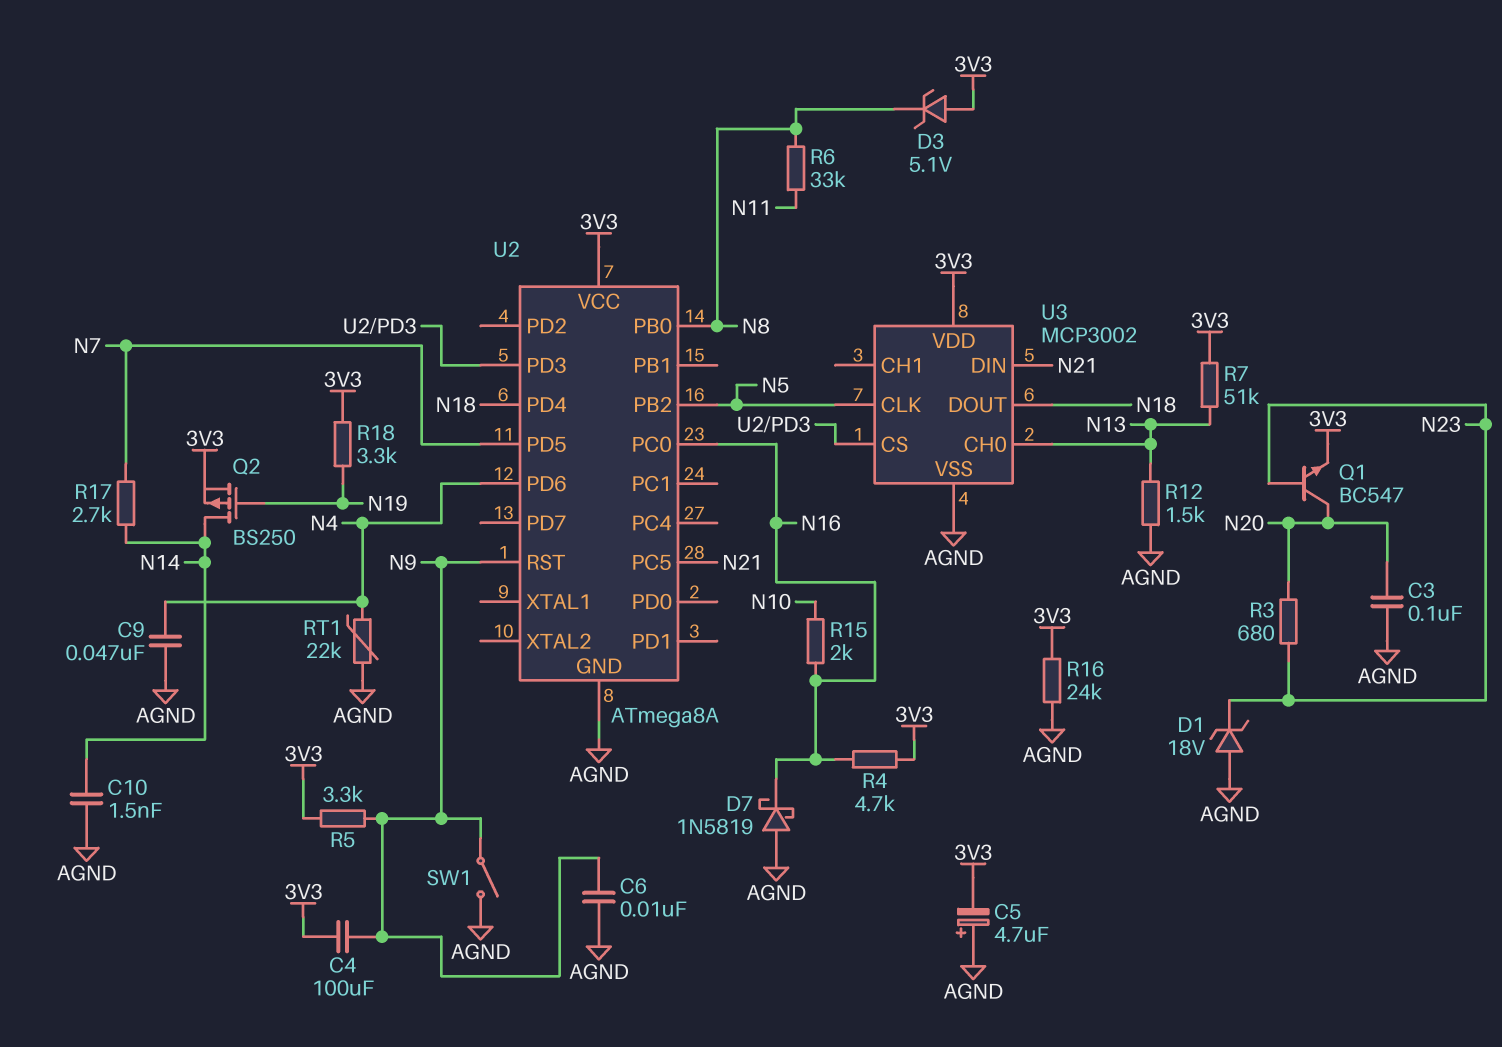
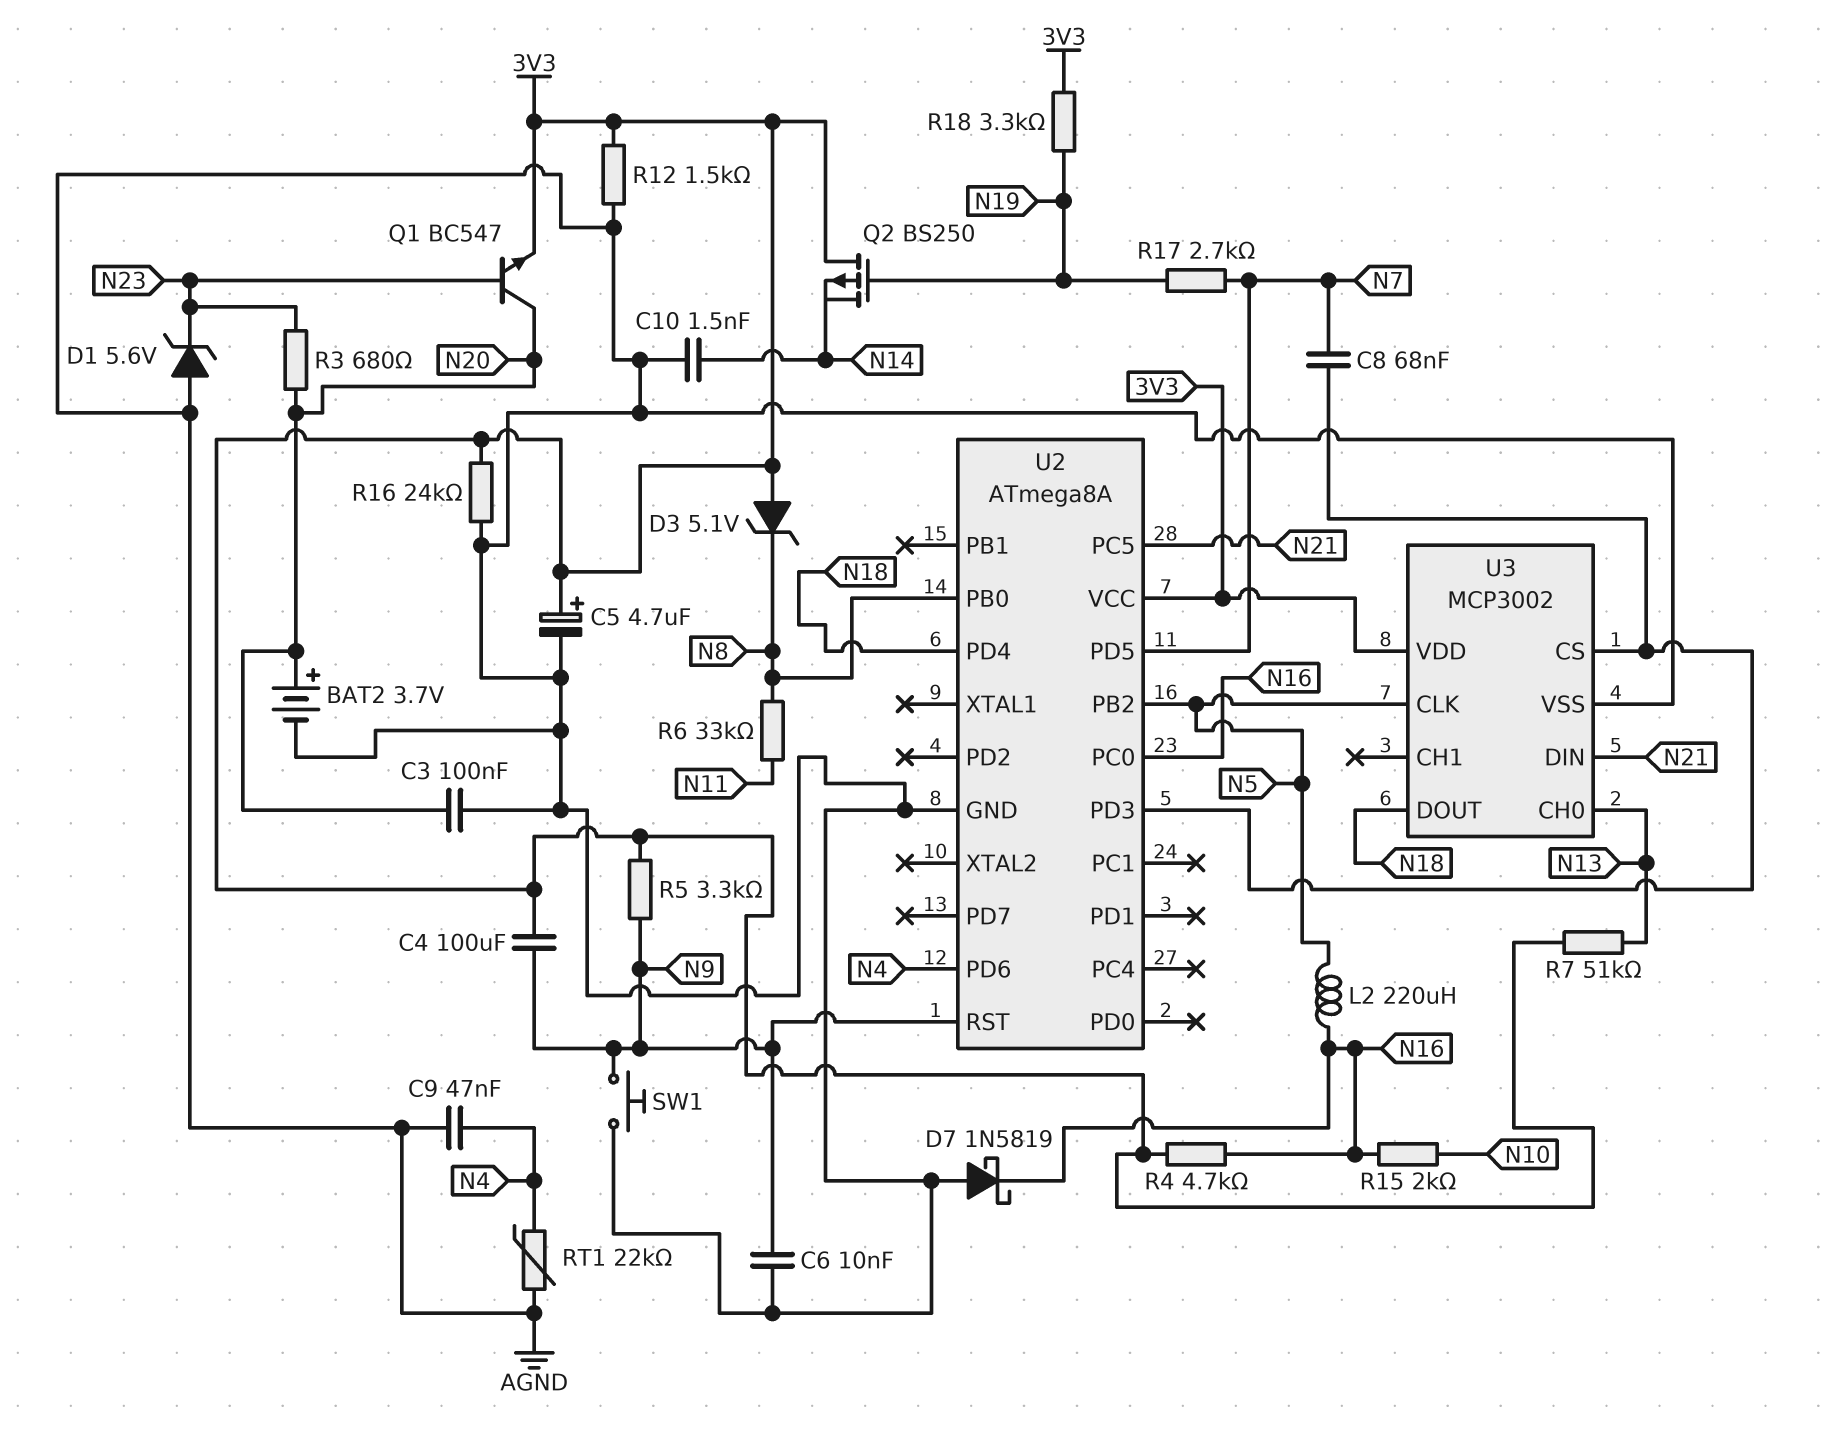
BAT2: none -> 3.7V (plus N20, minus AGND)
C5: 4.7uF (plus AGND, minus 3V3) -> 4.7uF (plus 3V3, minus AGND)
C8: none -> 68nF (N7, U2/PD3)
D1: zener 18V (A AGND, K N23) -> zener 5.6V (A AGND, K N23)
L2: none -> 220uH (N5, N16)
Q2: PMOS BS250 (G N19, D N14, S 3V3) -> PMOS BS250 (G N19, D 3V3, S N14)
R12: 1.5k (AGND, N13) -> 1.5k (3V3, AGND)
R17: 2.7k (N7, N14) -> 2.7k (N7, N19)
SW1: switch (AGND, N9) -> button (AGND, N9)

